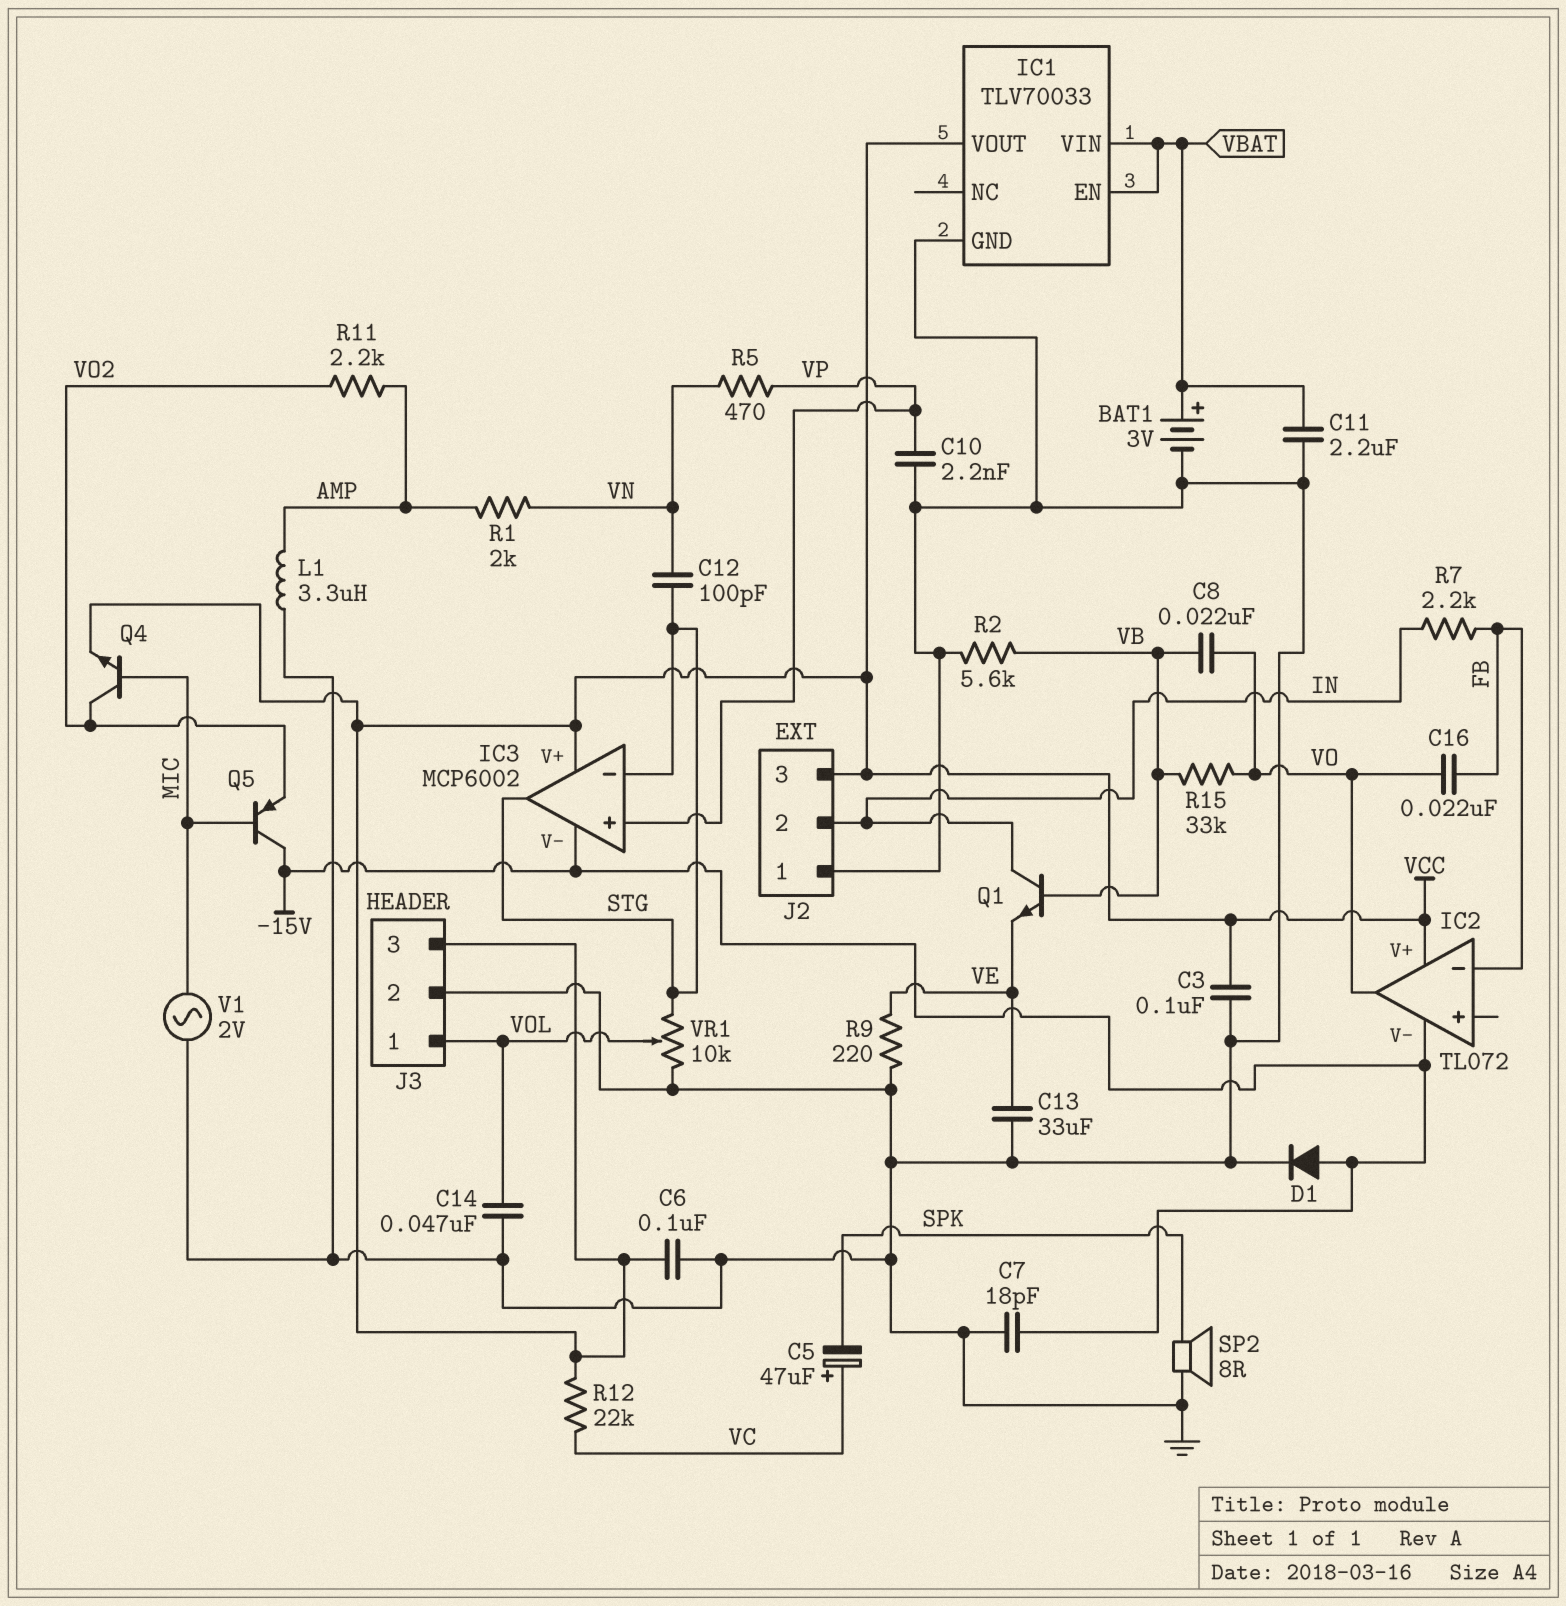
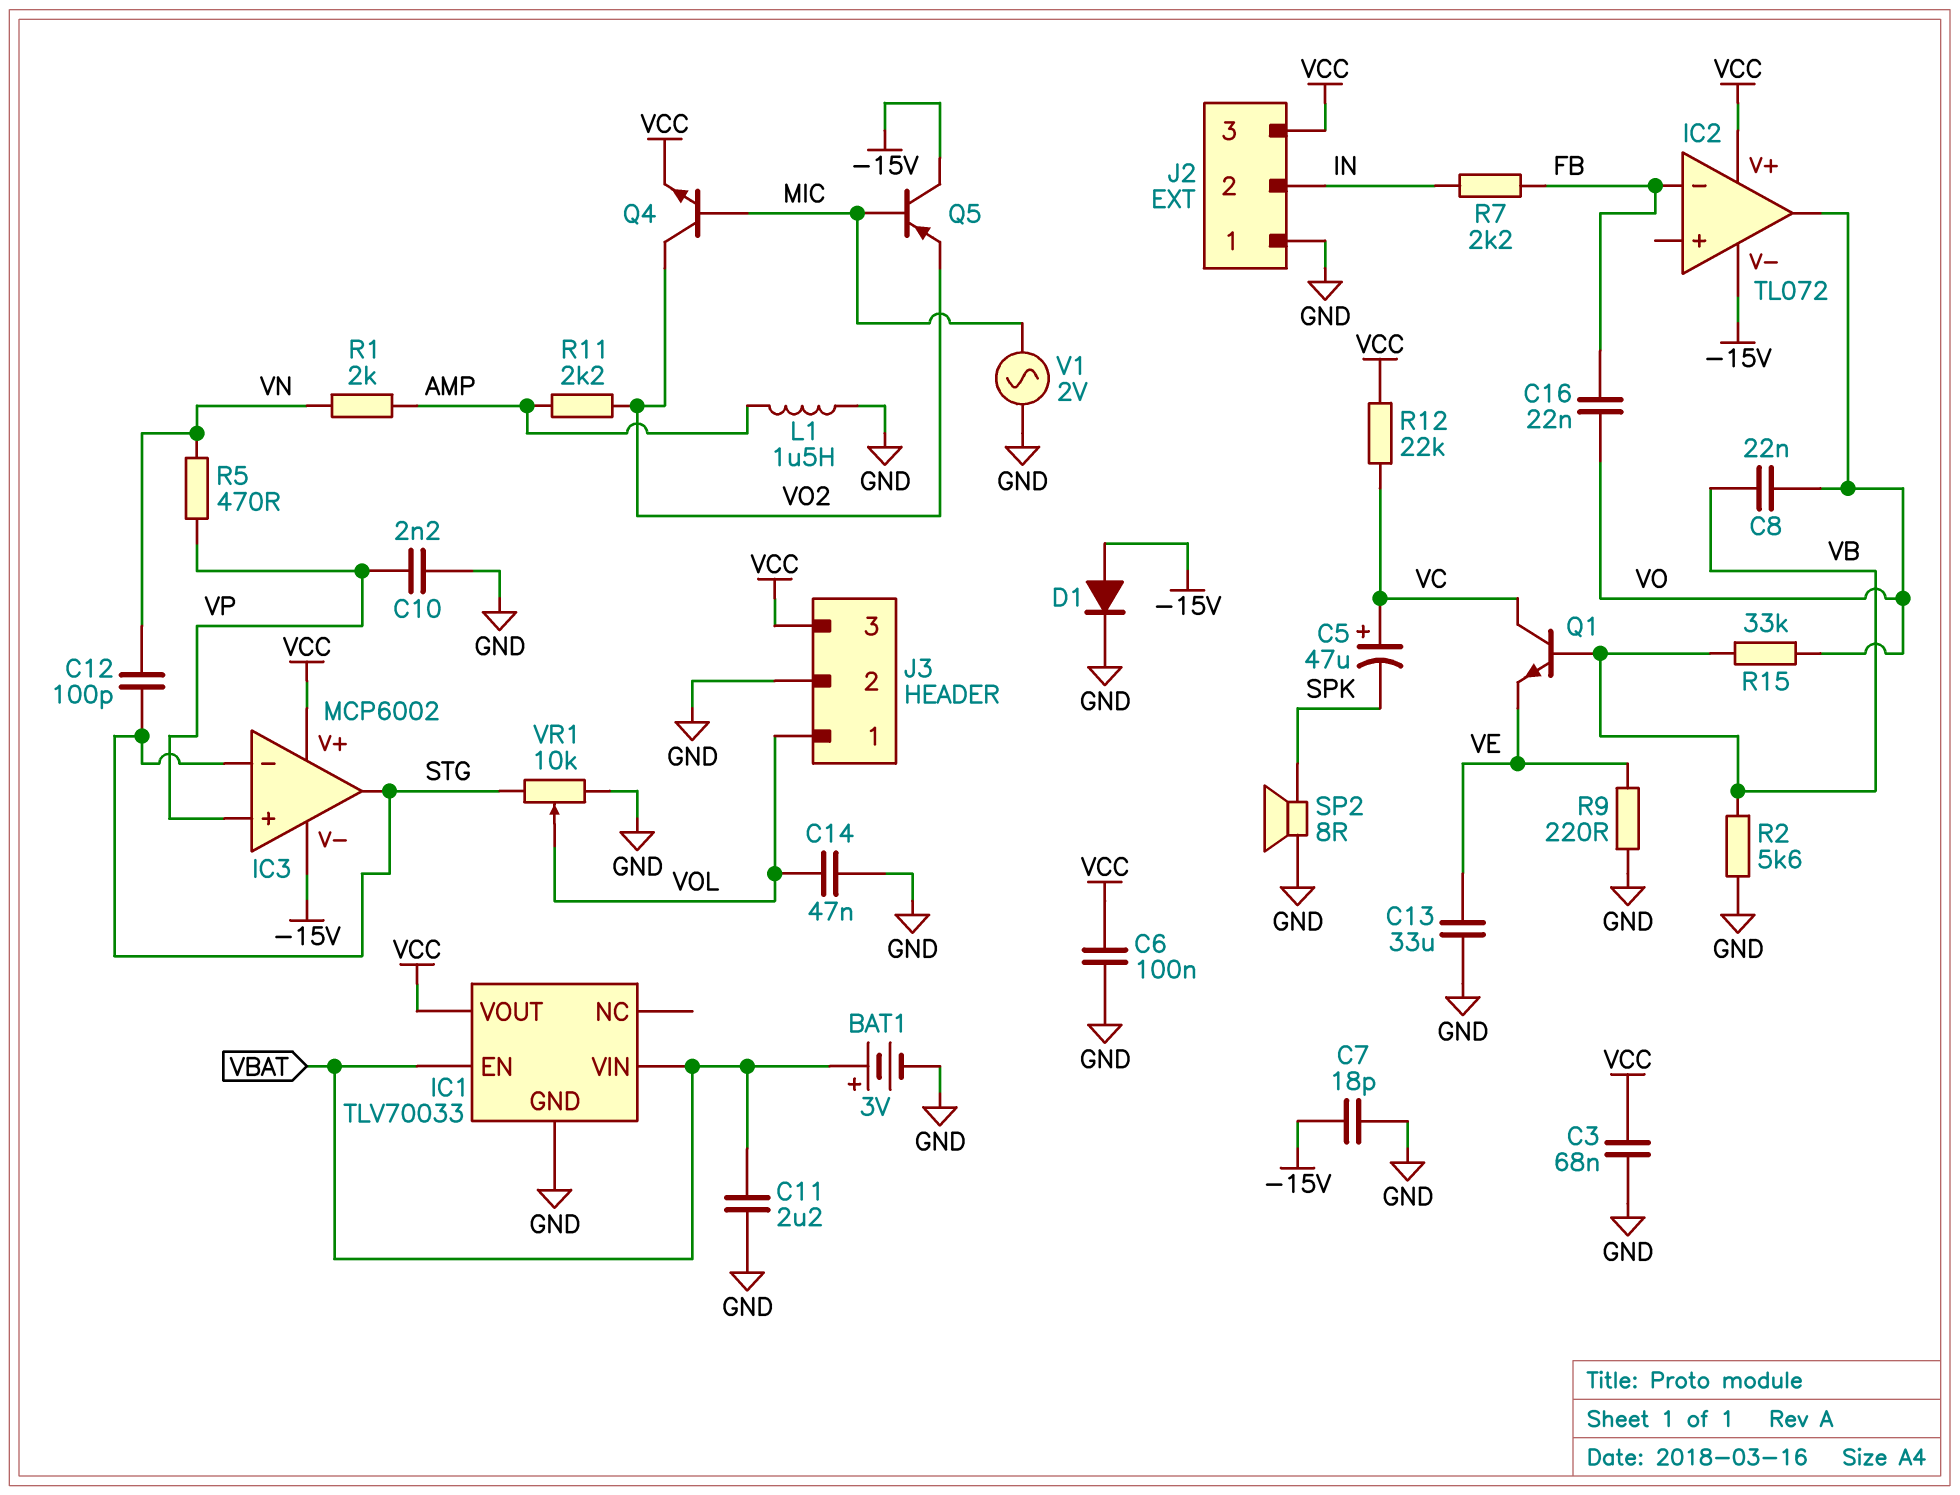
C3: 100nF (GND, VCC) -> 68nF (GND, VCC)
L1: 3.3uH (AMP, GND) -> 1.5uH (AMP, GND)
Q1: NPN (B VB, C IN, E VE) -> NPN (B VB, C VC, E VE)

